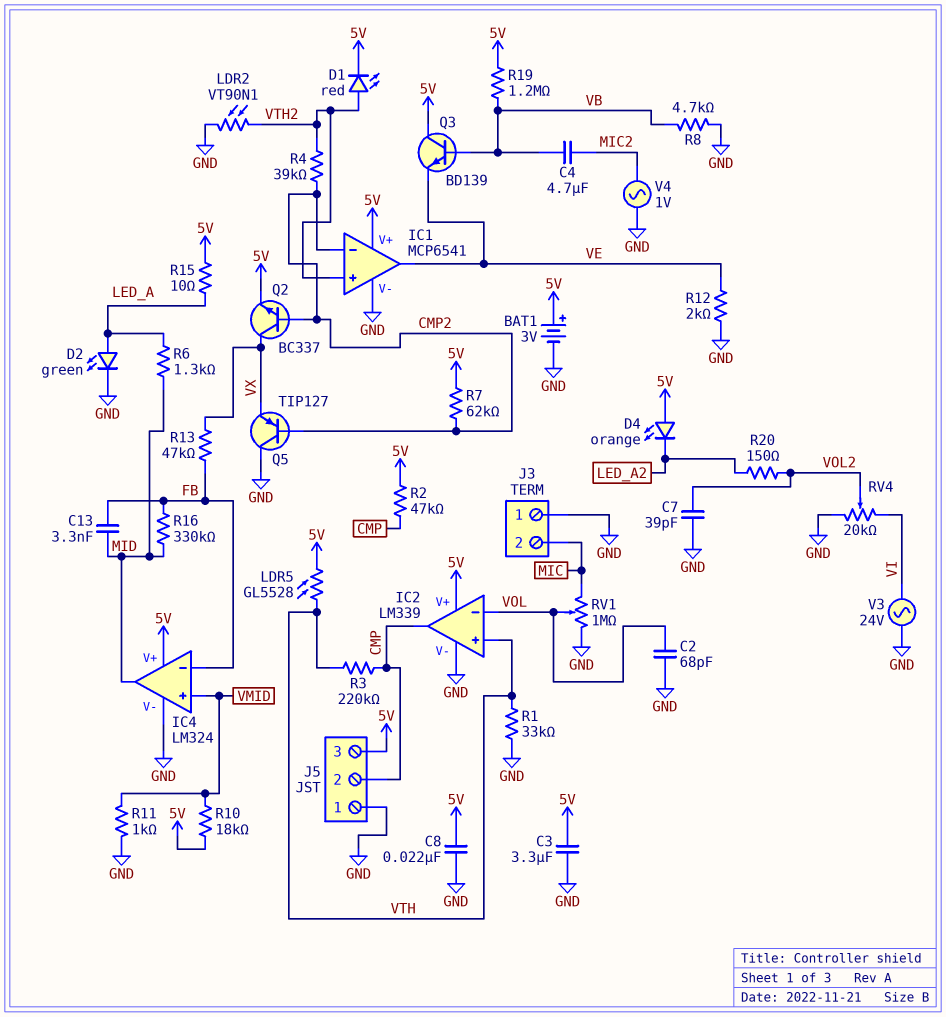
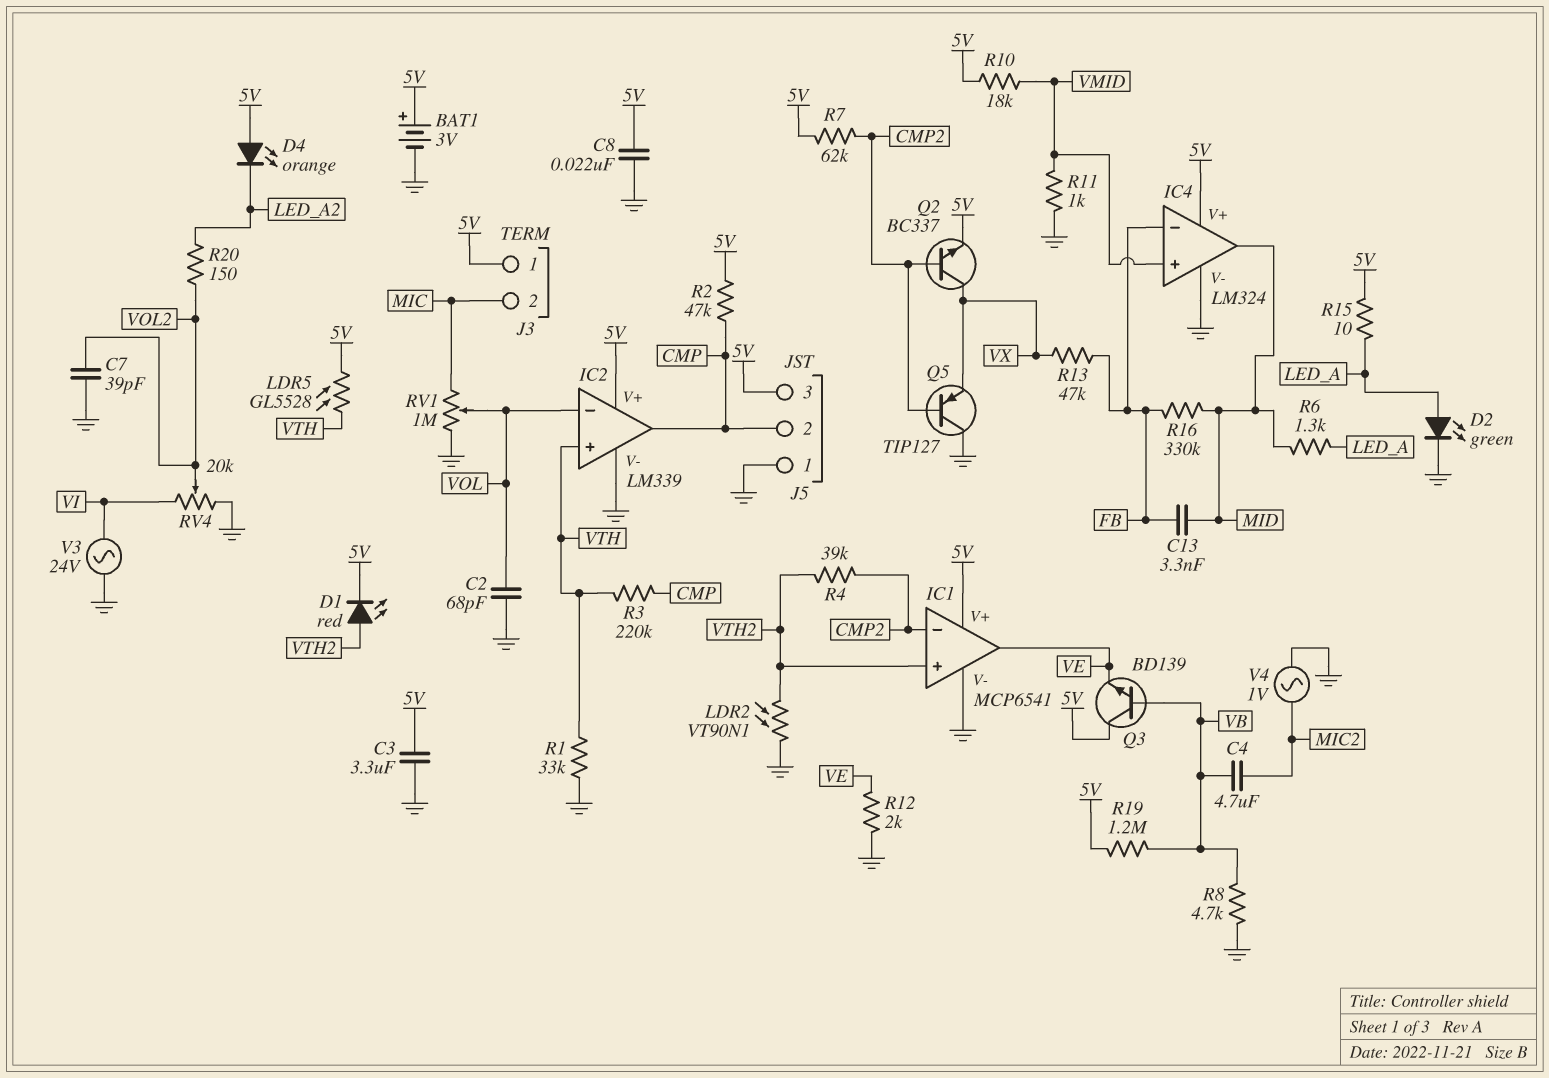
J3 pin 1: GND -> 5V

